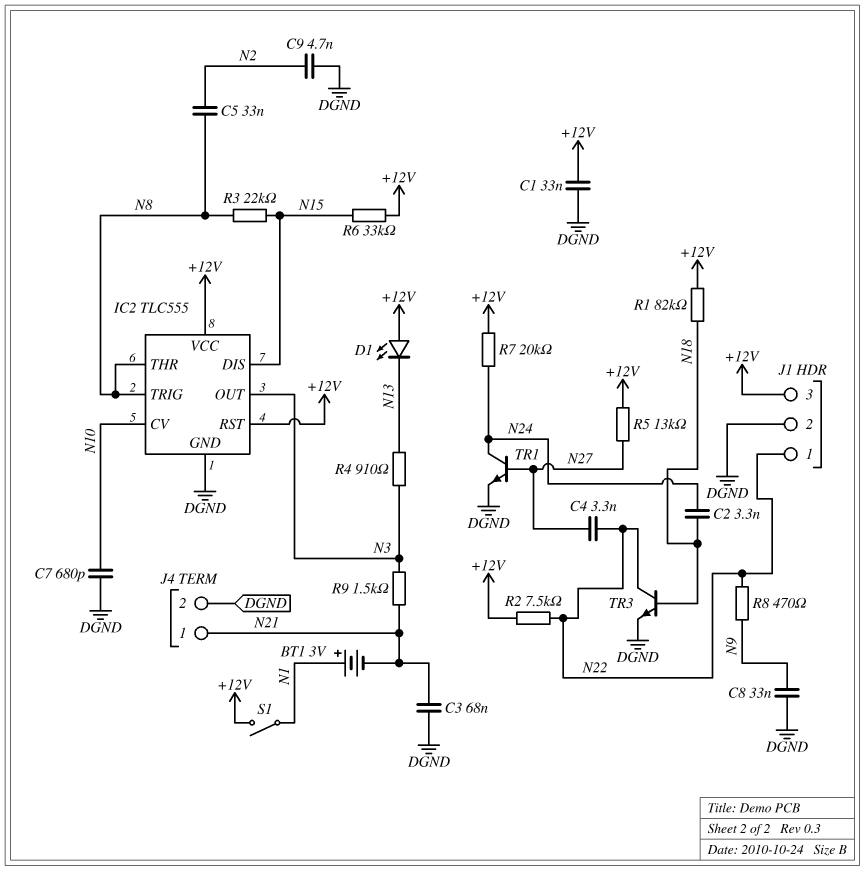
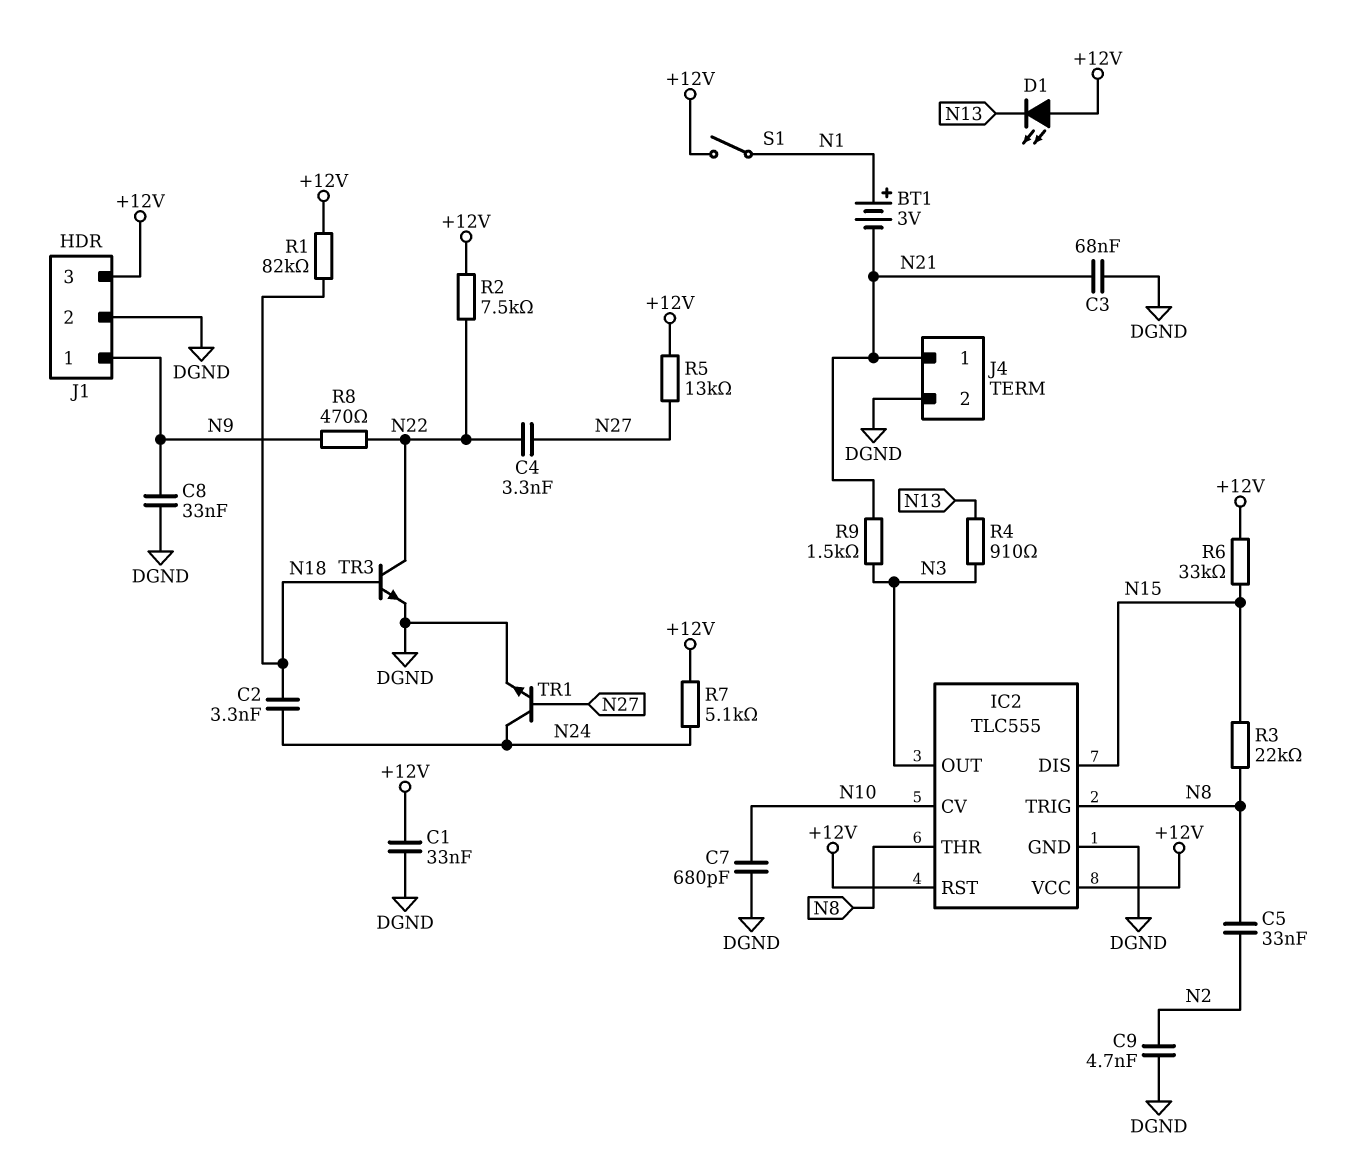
J1 pin 1: N22 -> N9
R7: 20k (+12V, N24) -> 5.1k (+12V, N24)

